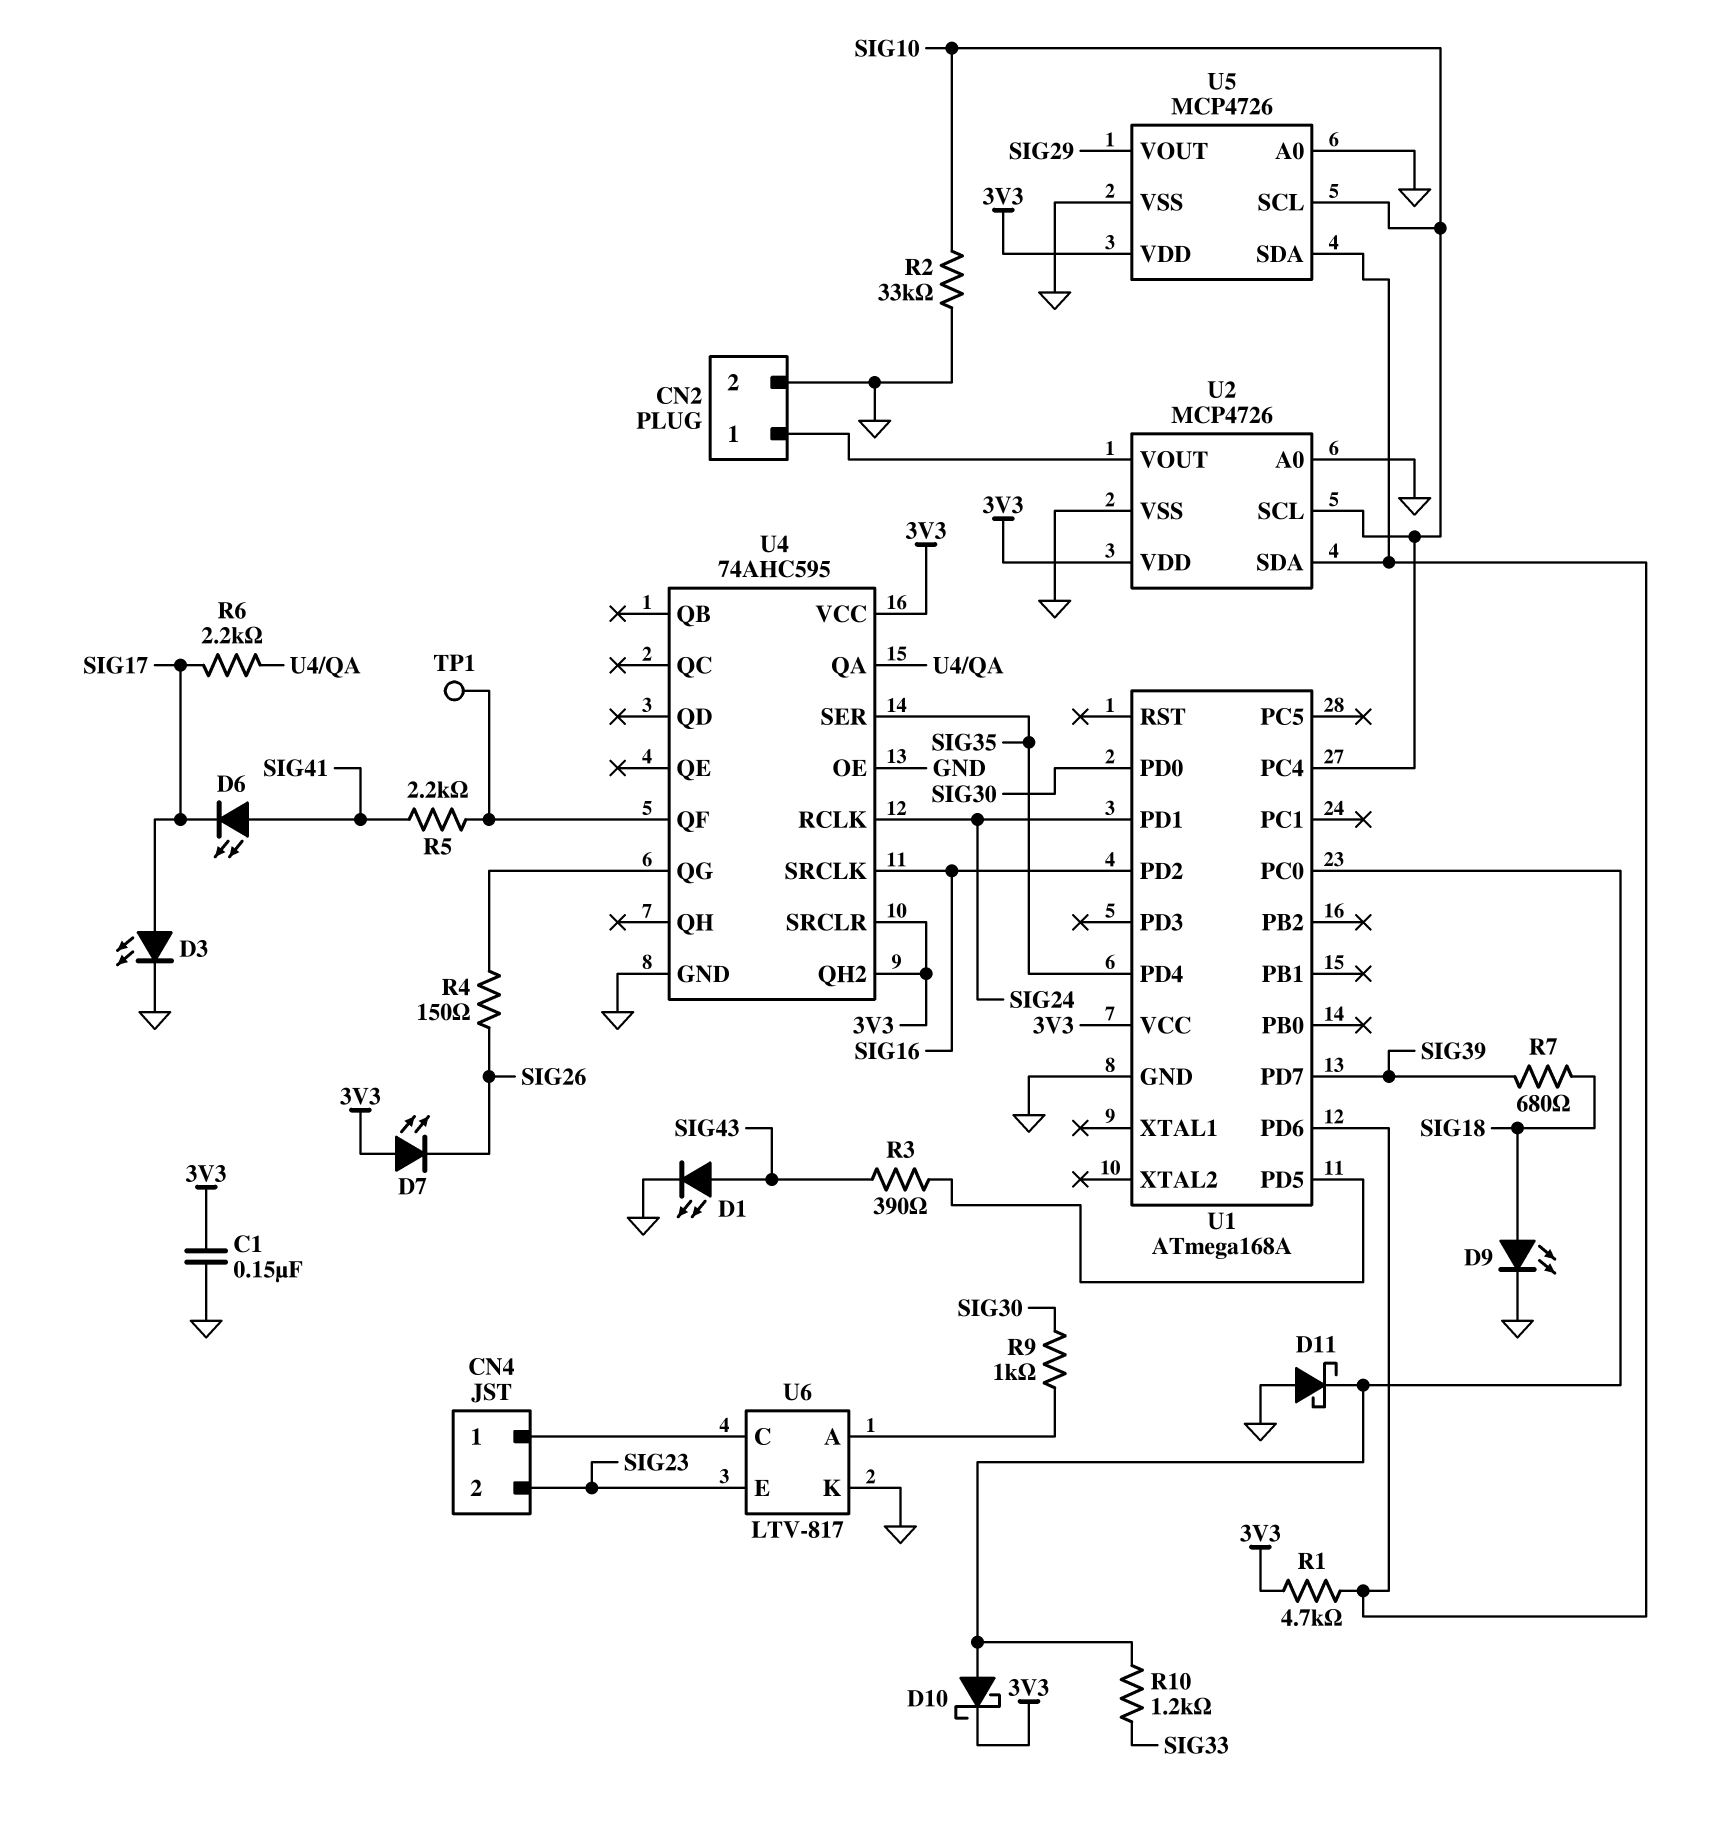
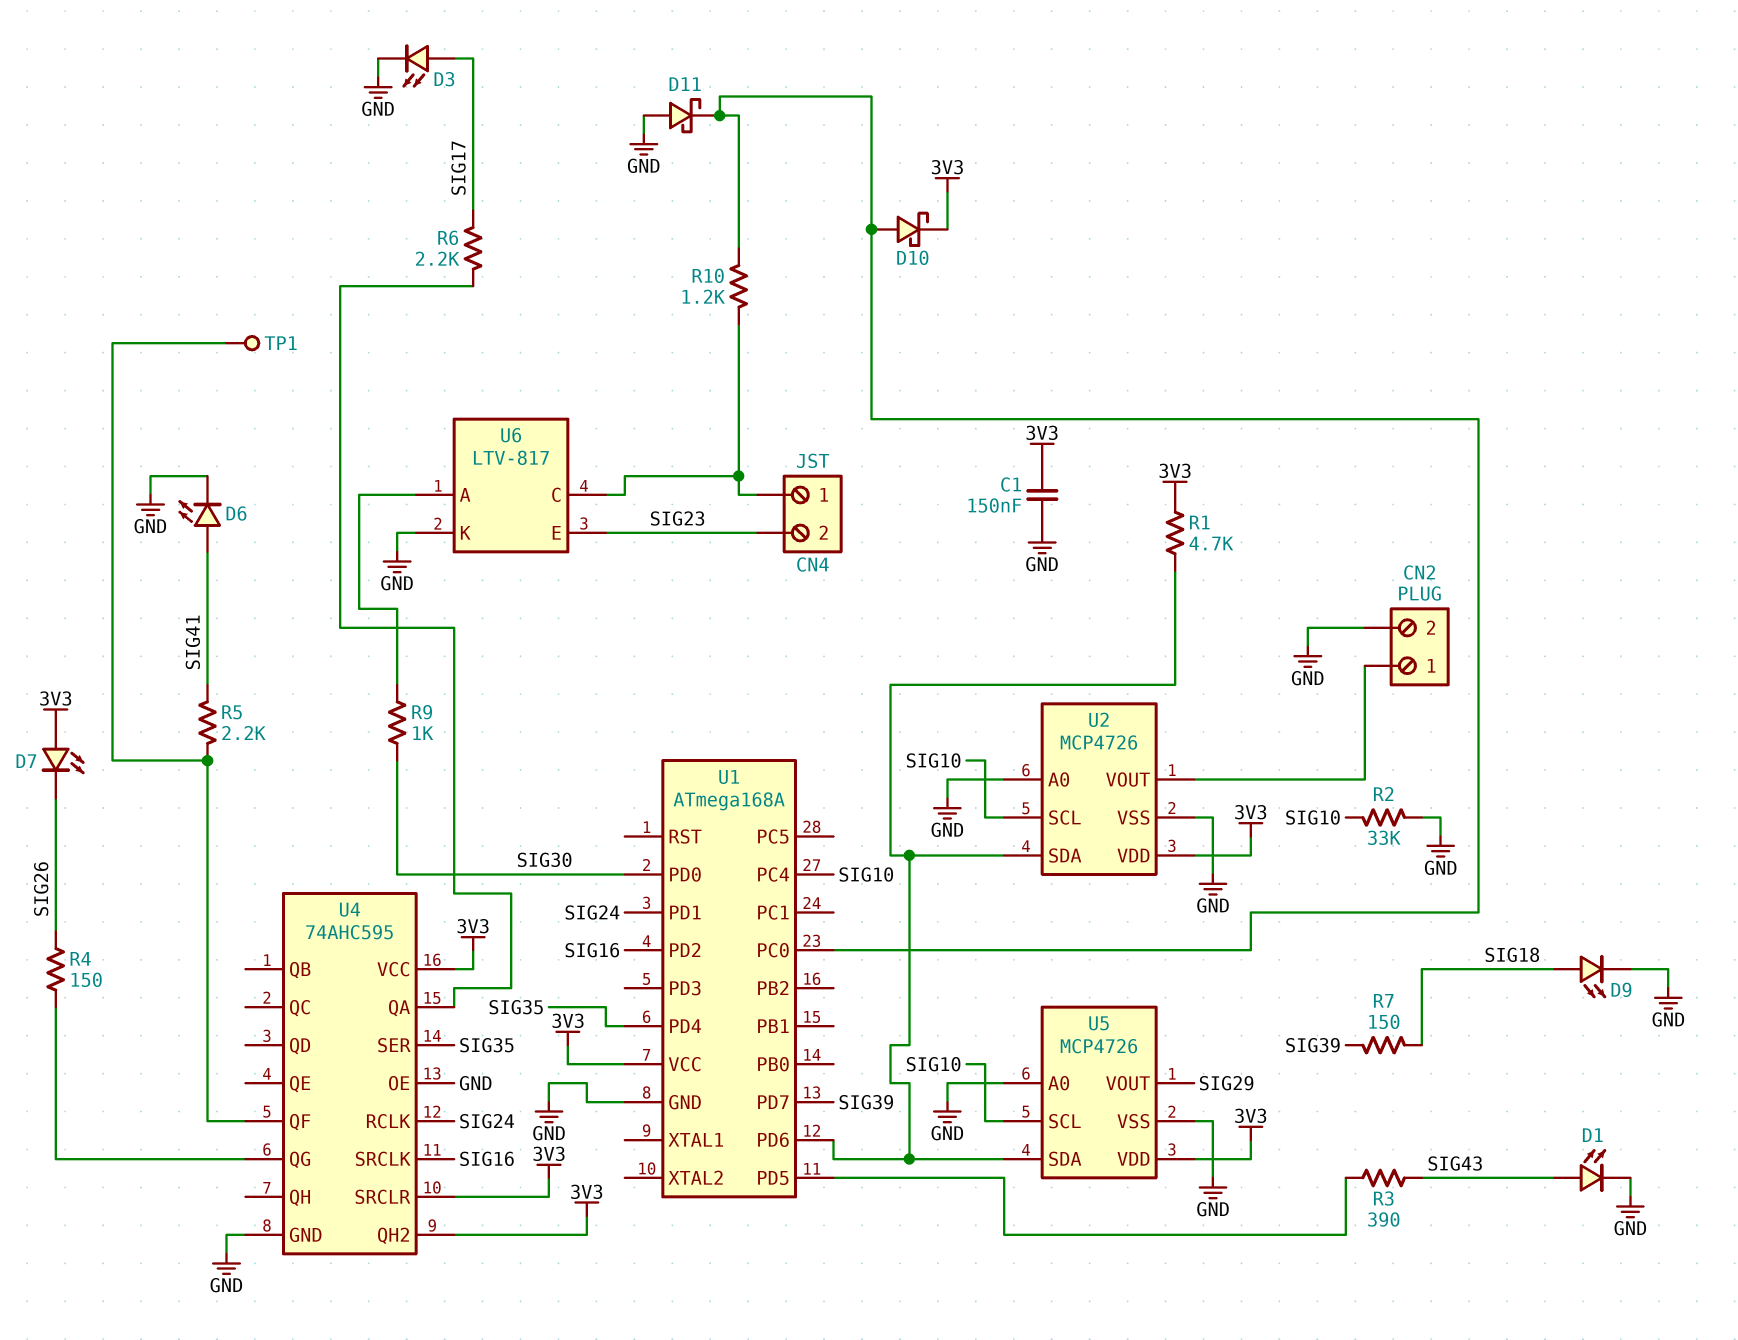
D6: LED (A SIG41, K SIG17) -> LED (A SIG41, K GND)
R7: 680 (SIG18, SIG39) -> 150 (SIG18, SIG39)
R10: 1.2k (SIG33, U1/PC0) -> 1.2k (CN4/1, U1/PC0)

